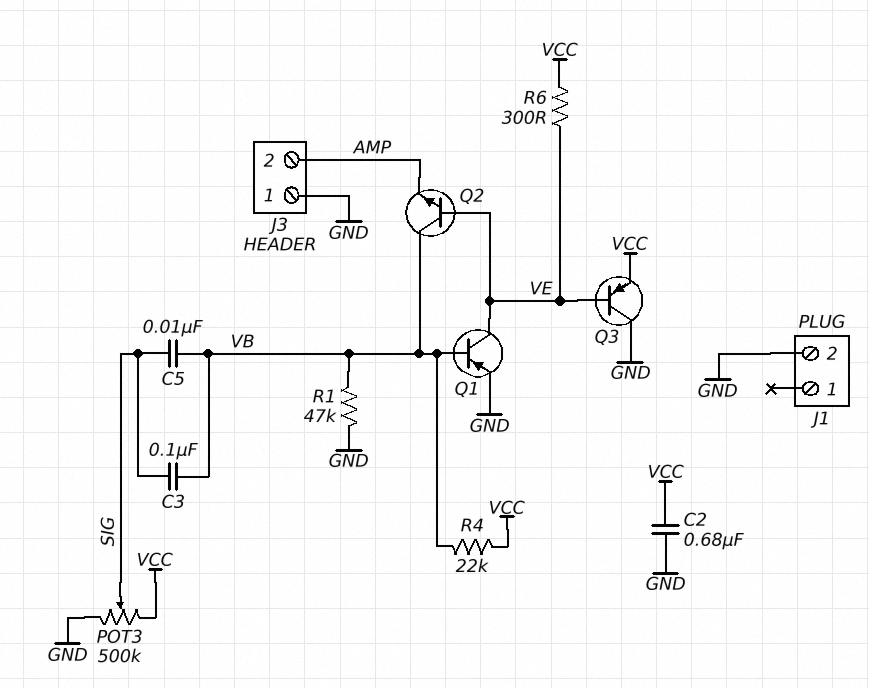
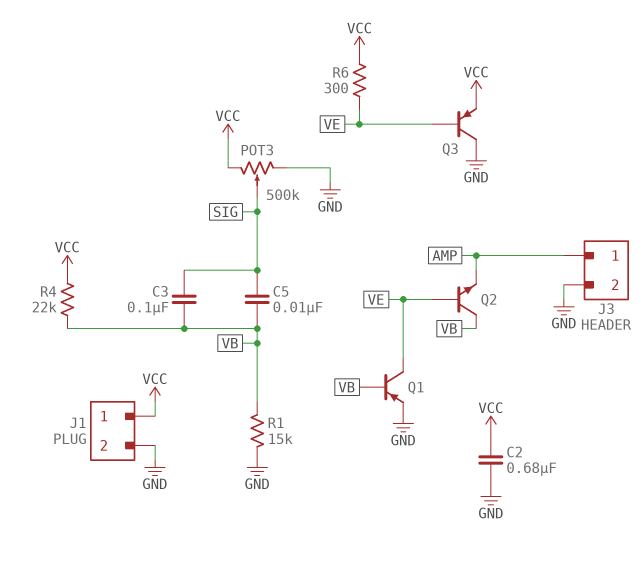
J1 pin 1: none -> VCC
J3 pin 1: GND -> AMP
J3 pin 2: AMP -> GND
R1: 47k (GND, VB) -> 15k (GND, VB)

